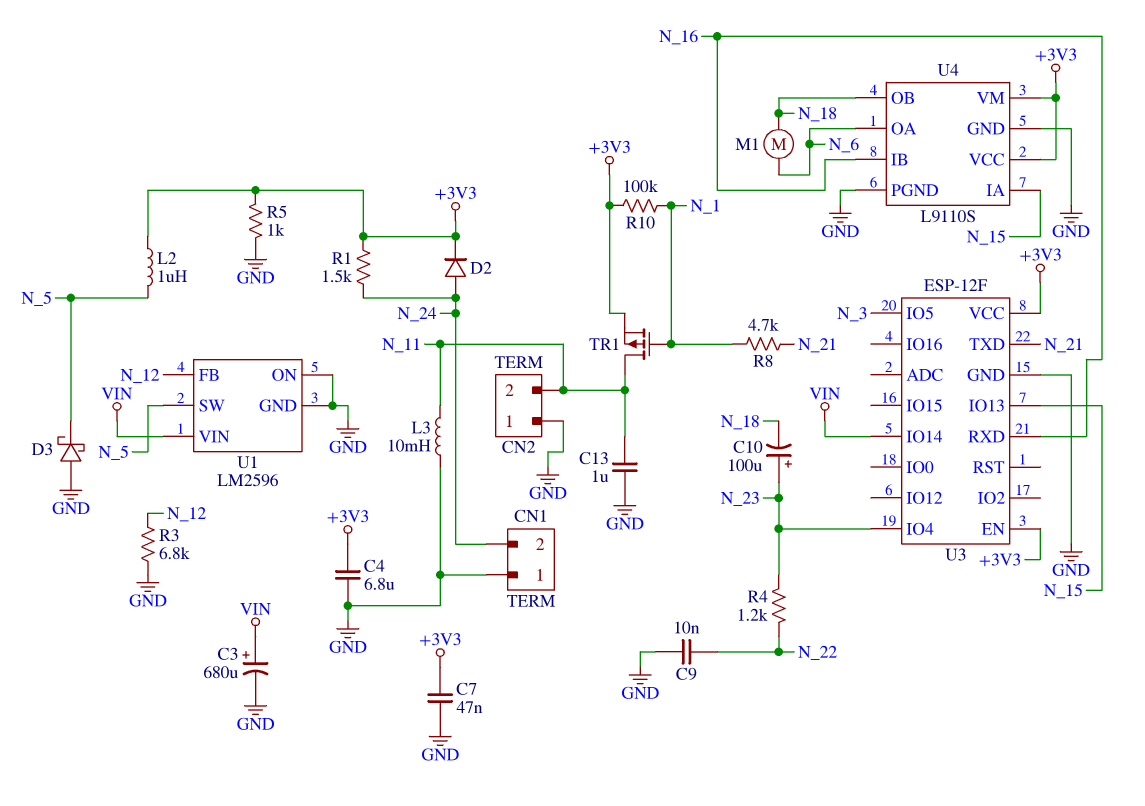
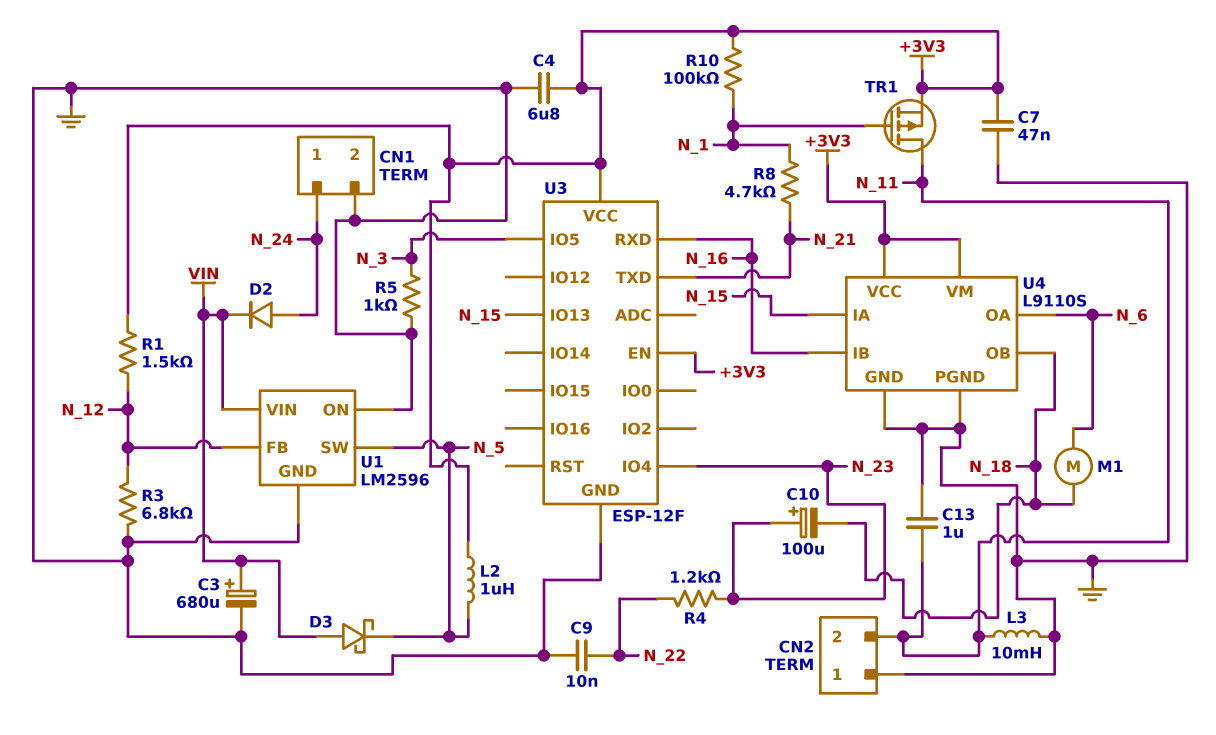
CN1 pin 1: GND -> N_24
CN1 pin 2: N_24 -> GND
D2: diode (A N_24, K +3V3) -> diode (A N_24, K VIN)
D3: schottky (A GND, K N_5) -> schottky (A VIN, K N_5)
R1: 1.5k (+3V3, N_24) -> 1.5k (+3V3, N_12)
R5: 1k (+3V3, GND) -> 1k (GND, N_3)
U3 pin IO14: VIN -> none

